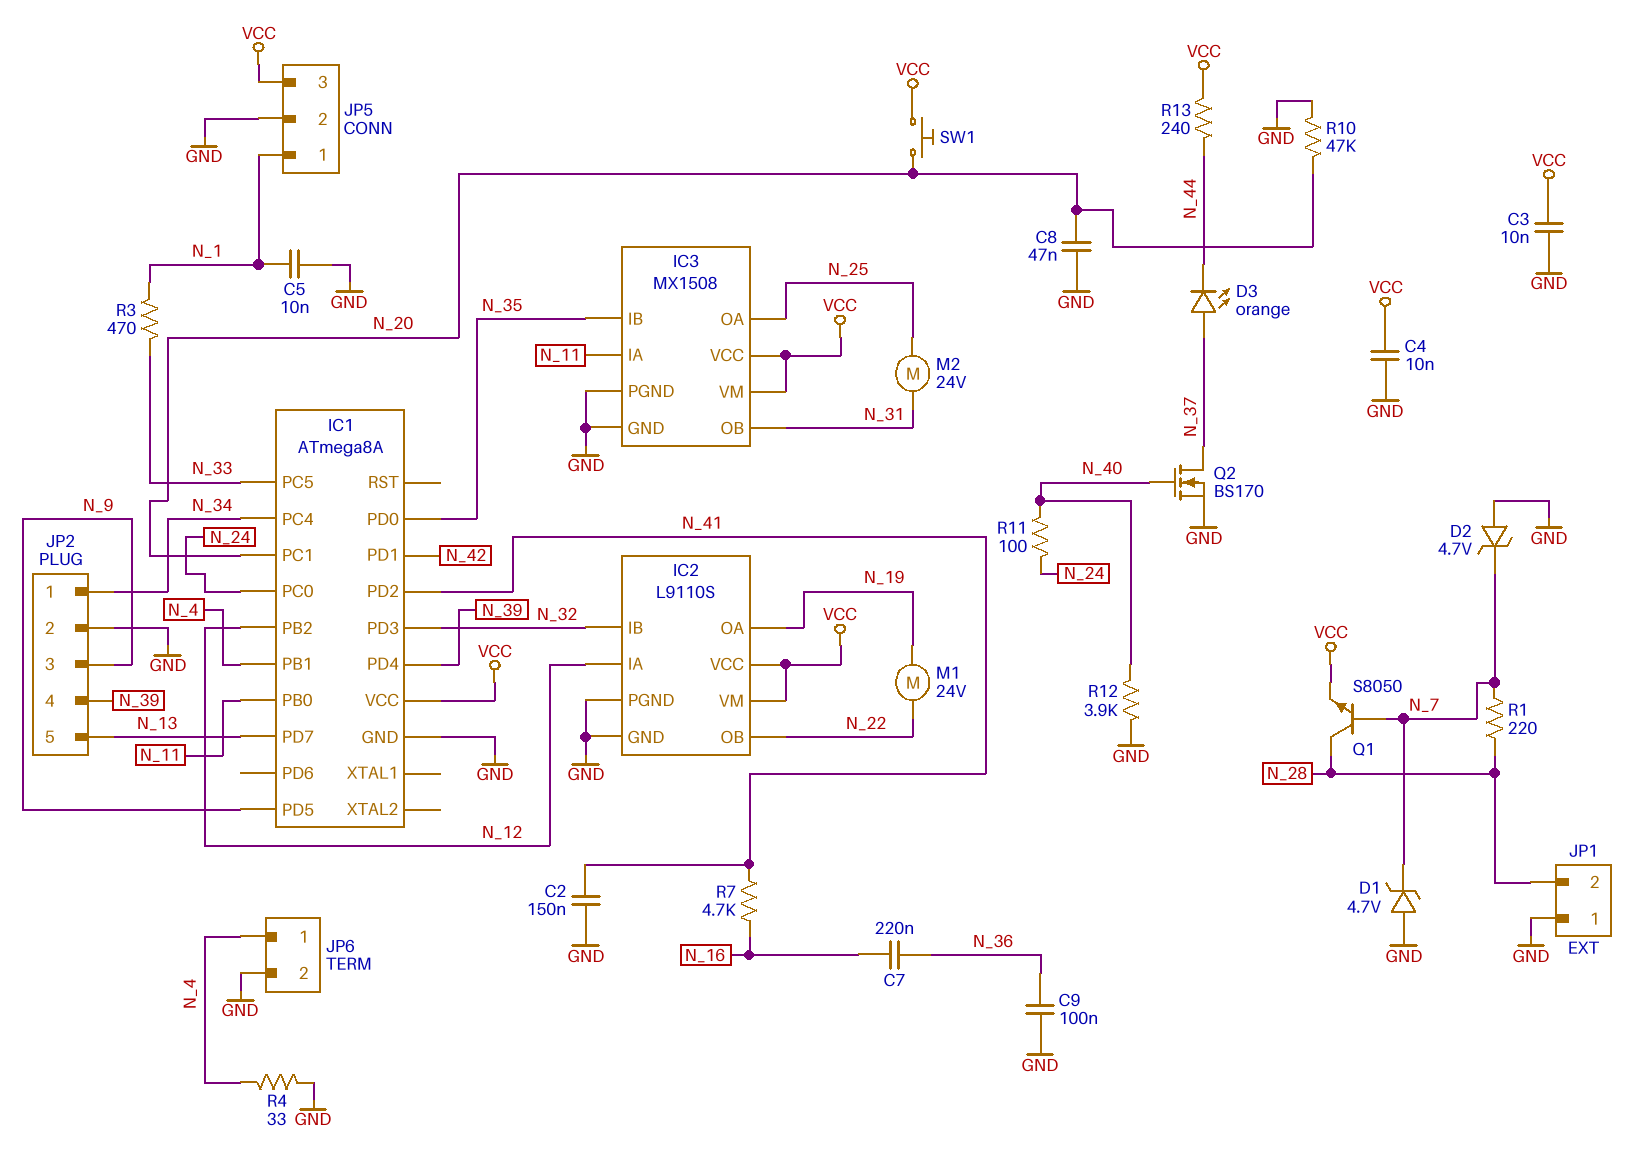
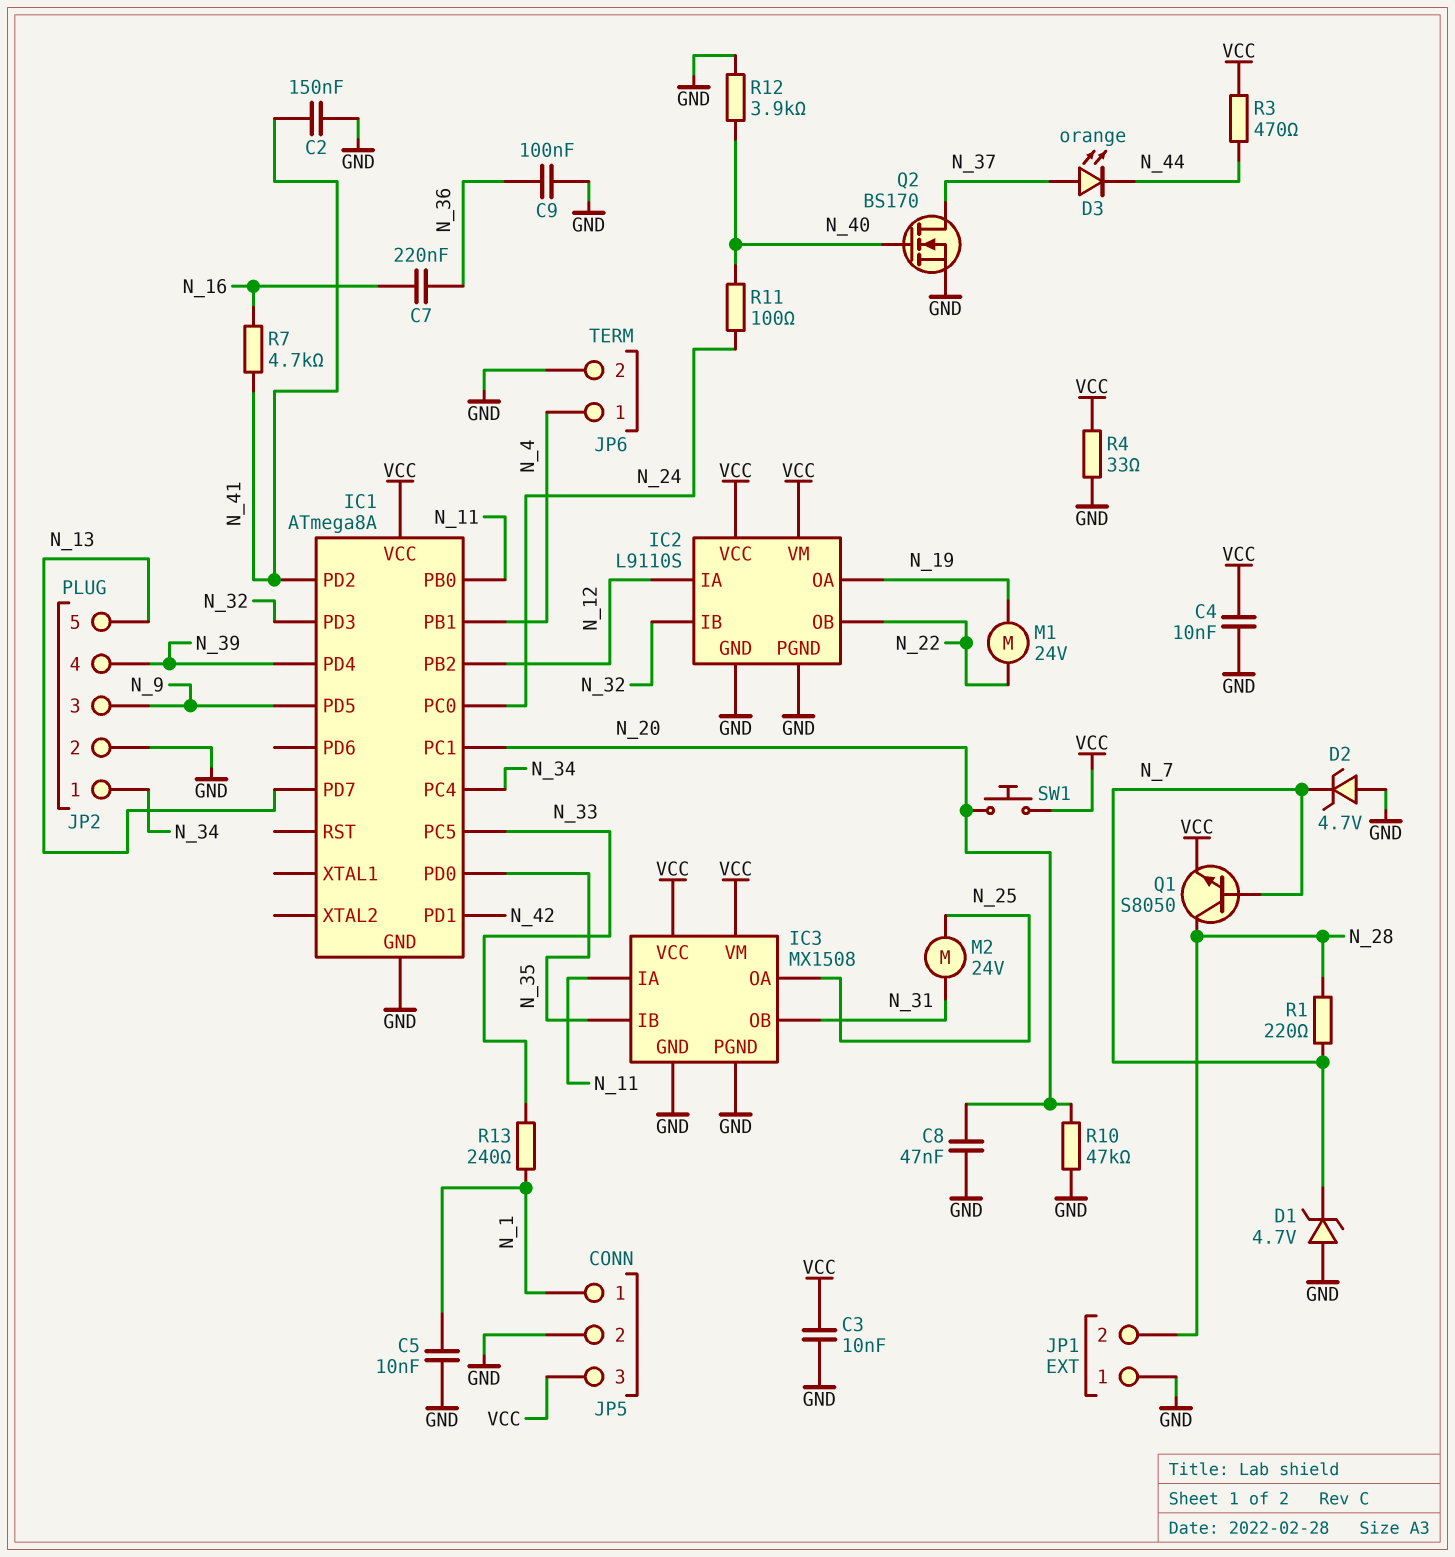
R3: 470 (N_1, N_33) -> 470 (N_44, VCC)
R4: 33 (GND, N_4) -> 33 (GND, VCC)
R13: 240 (N_44, VCC) -> 240 (N_1, N_33)

